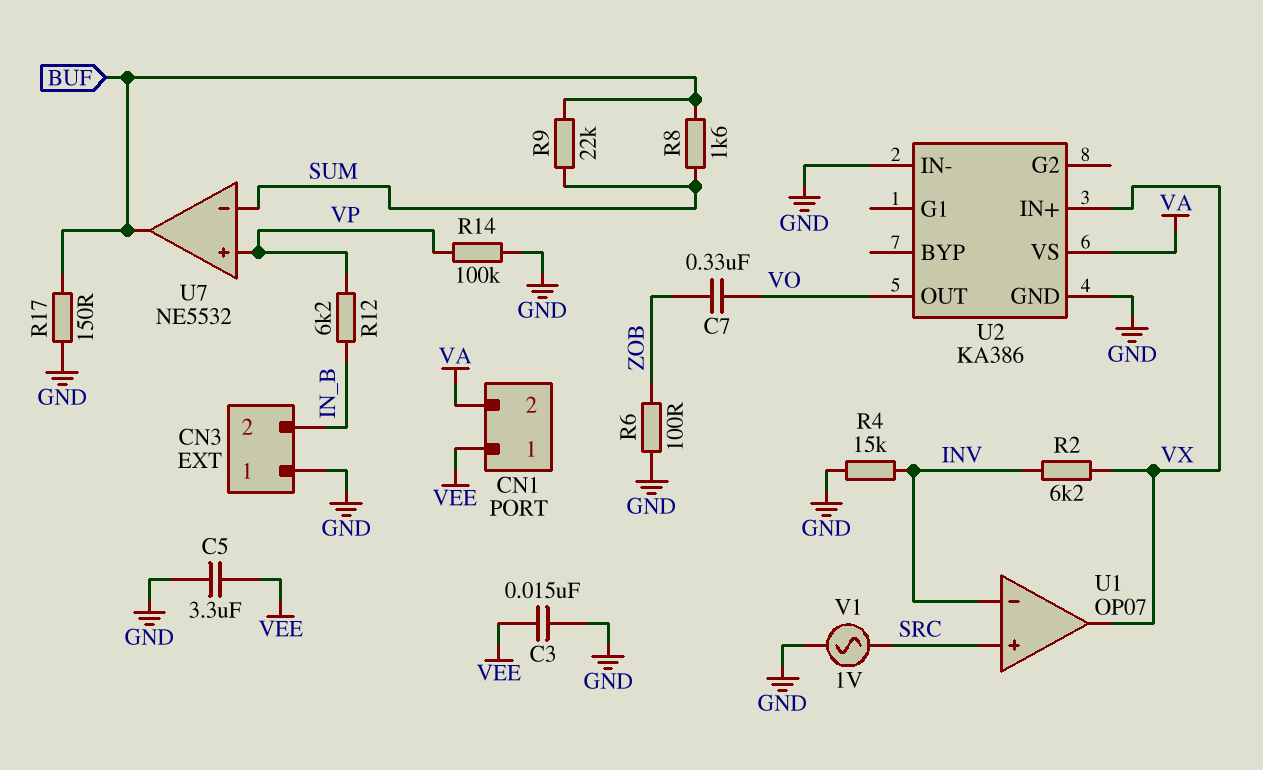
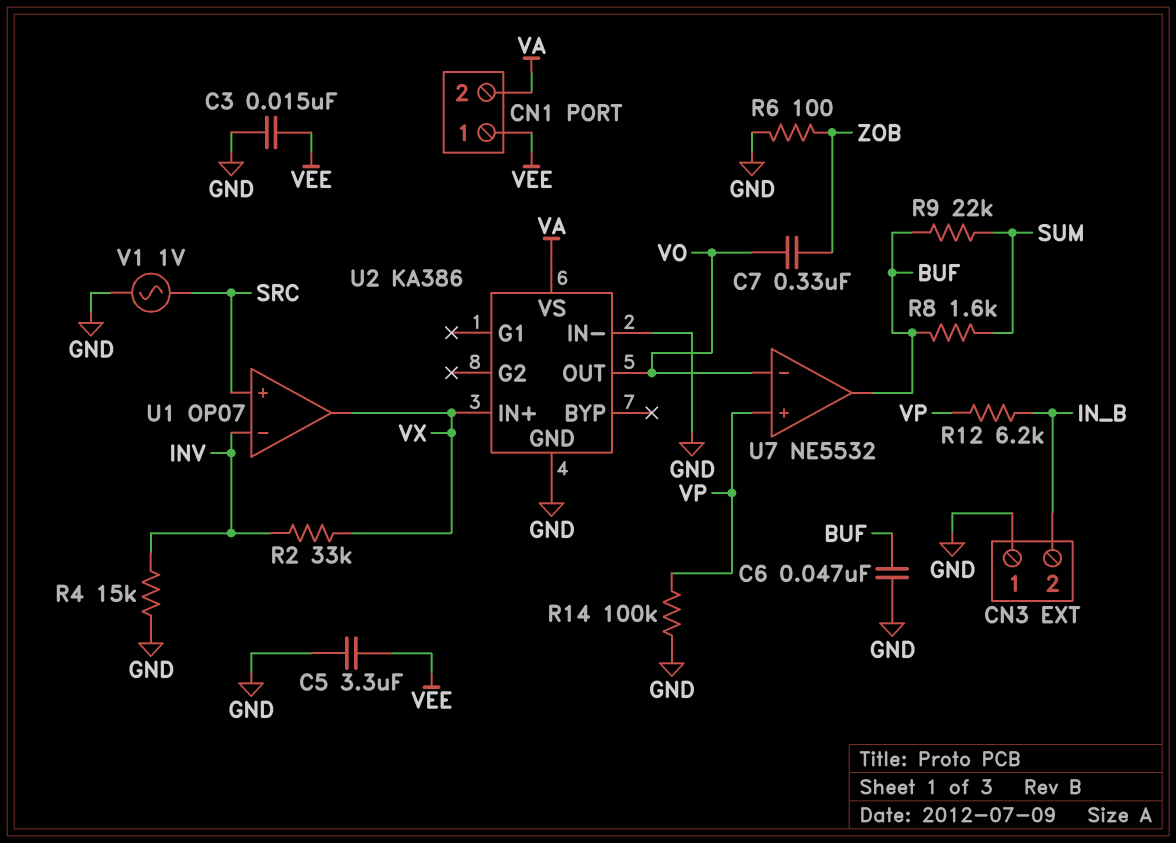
C6: none -> 47nF (BUF, GND)
R2: 6.2k (INV, VX) -> 33k (INV, VX)
R17: 150 (BUF, GND) -> none
U7 pin in-: SUM -> VO

